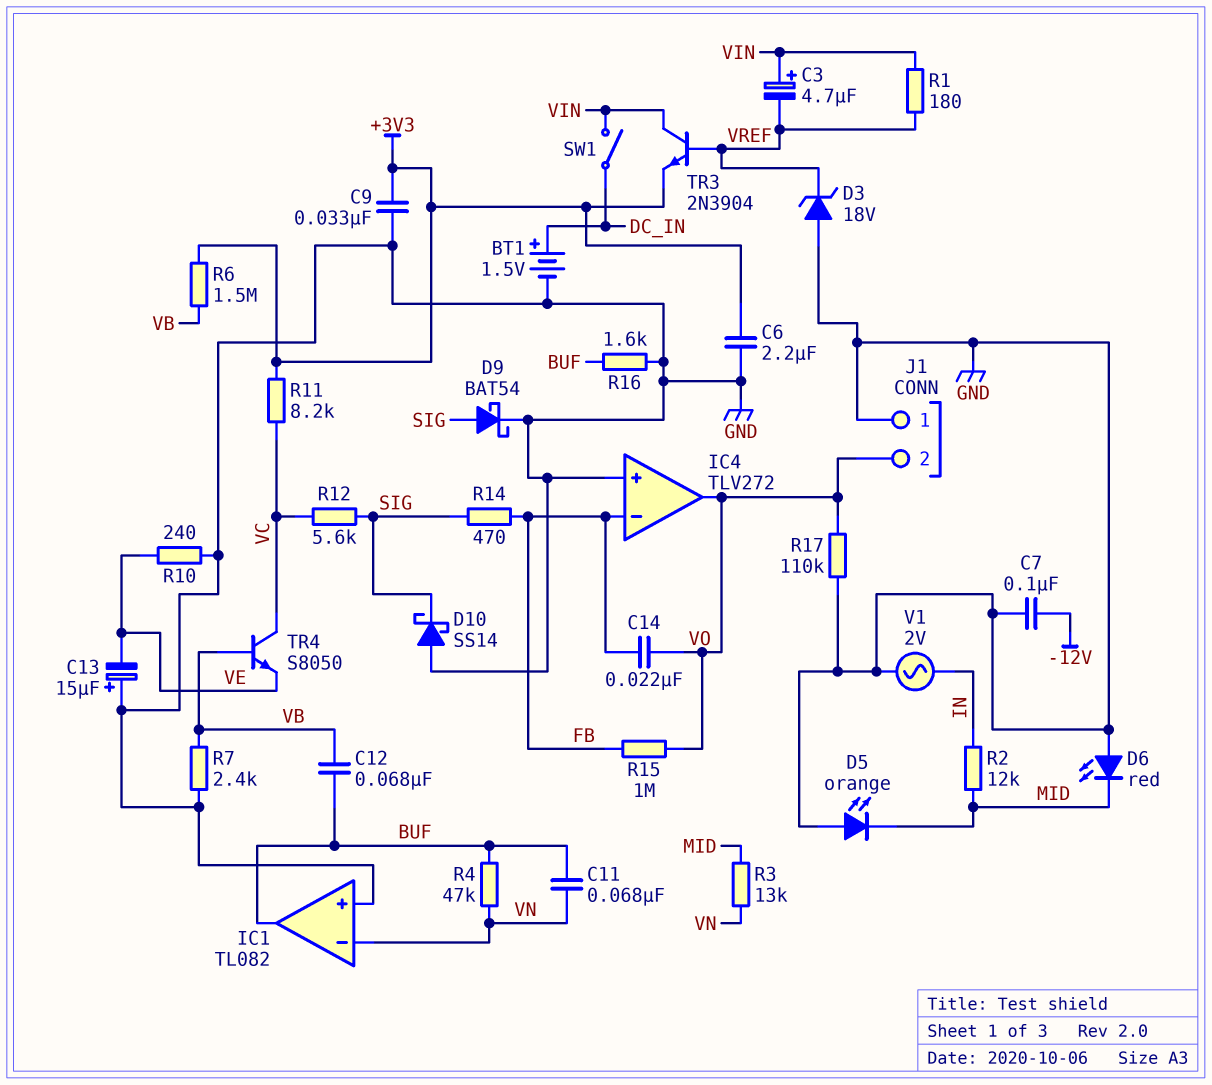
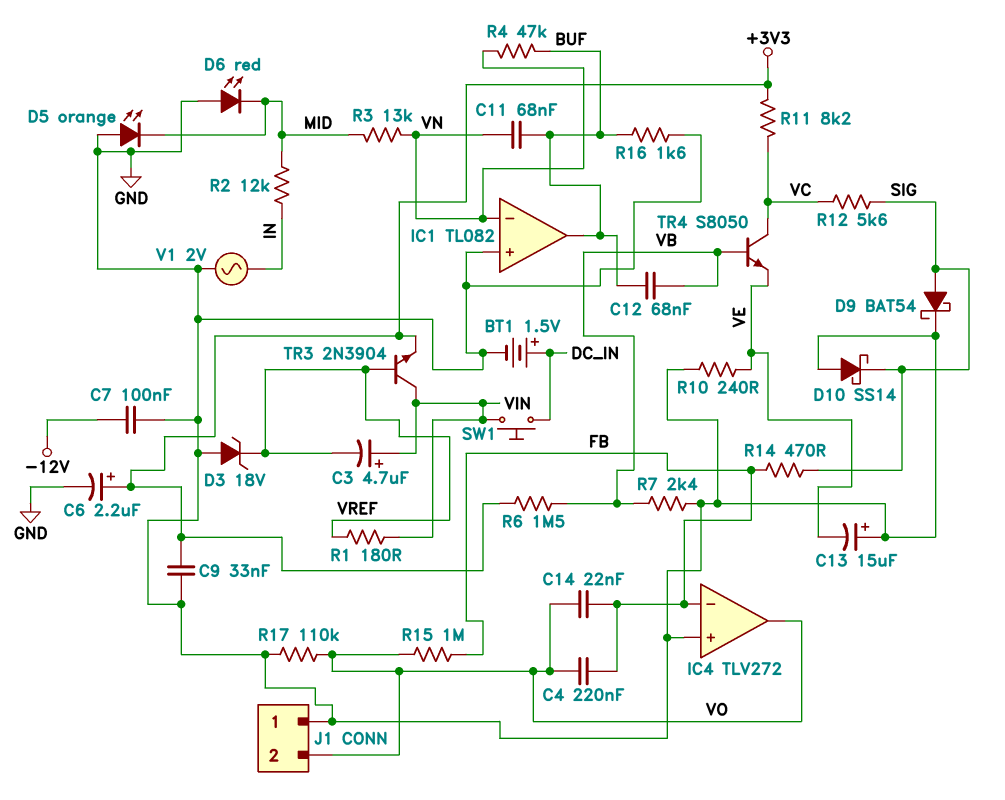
C4: none -> 220nF (FB, VO)
C6: 2.2uF (+3V3, GND) -> 2.2uF (plus +3V3, minus GND)
SW1: switch (DC_IN, VIN) -> button (DC_IN, VIN)

